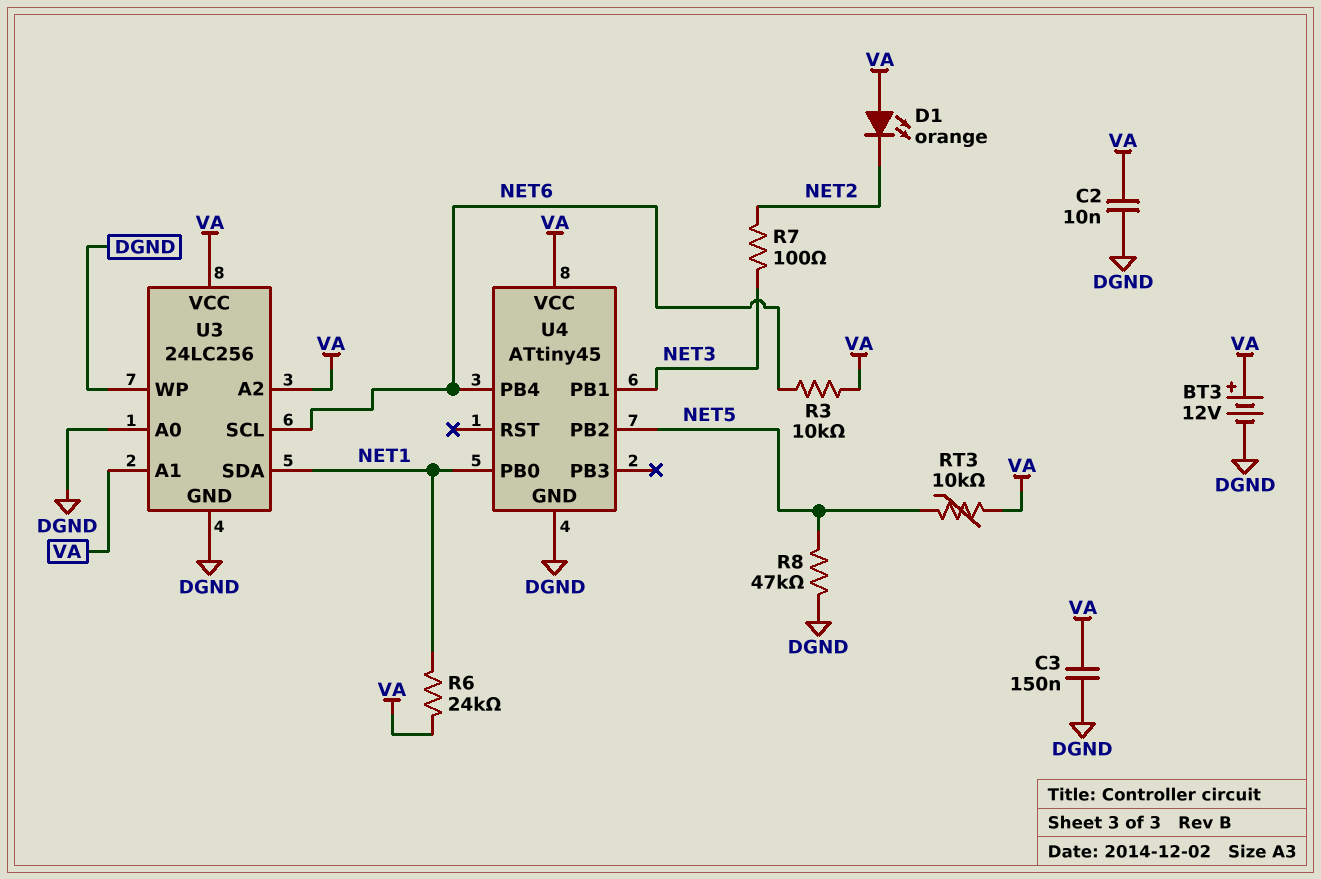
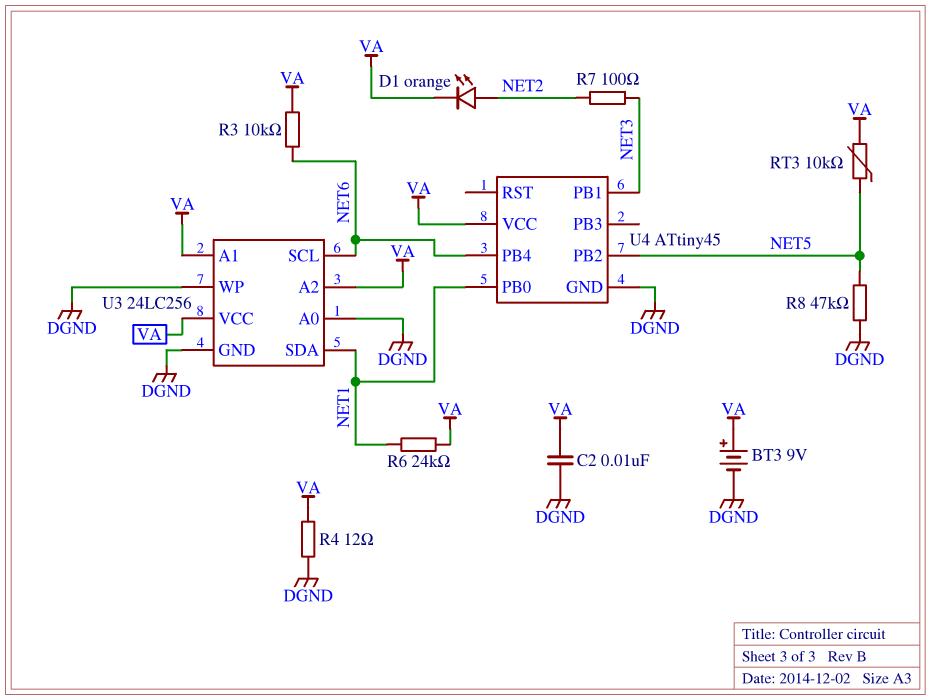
BT3: 12V (plus VA, minus DGND) -> 9V (plus VA, minus DGND)
C3: 150nF (DGND, VA) -> none
D1: LED orange (A VA, K NET2) -> LED orange (A NET2, K VA)
R4: none -> 12 (DGND, VA)

